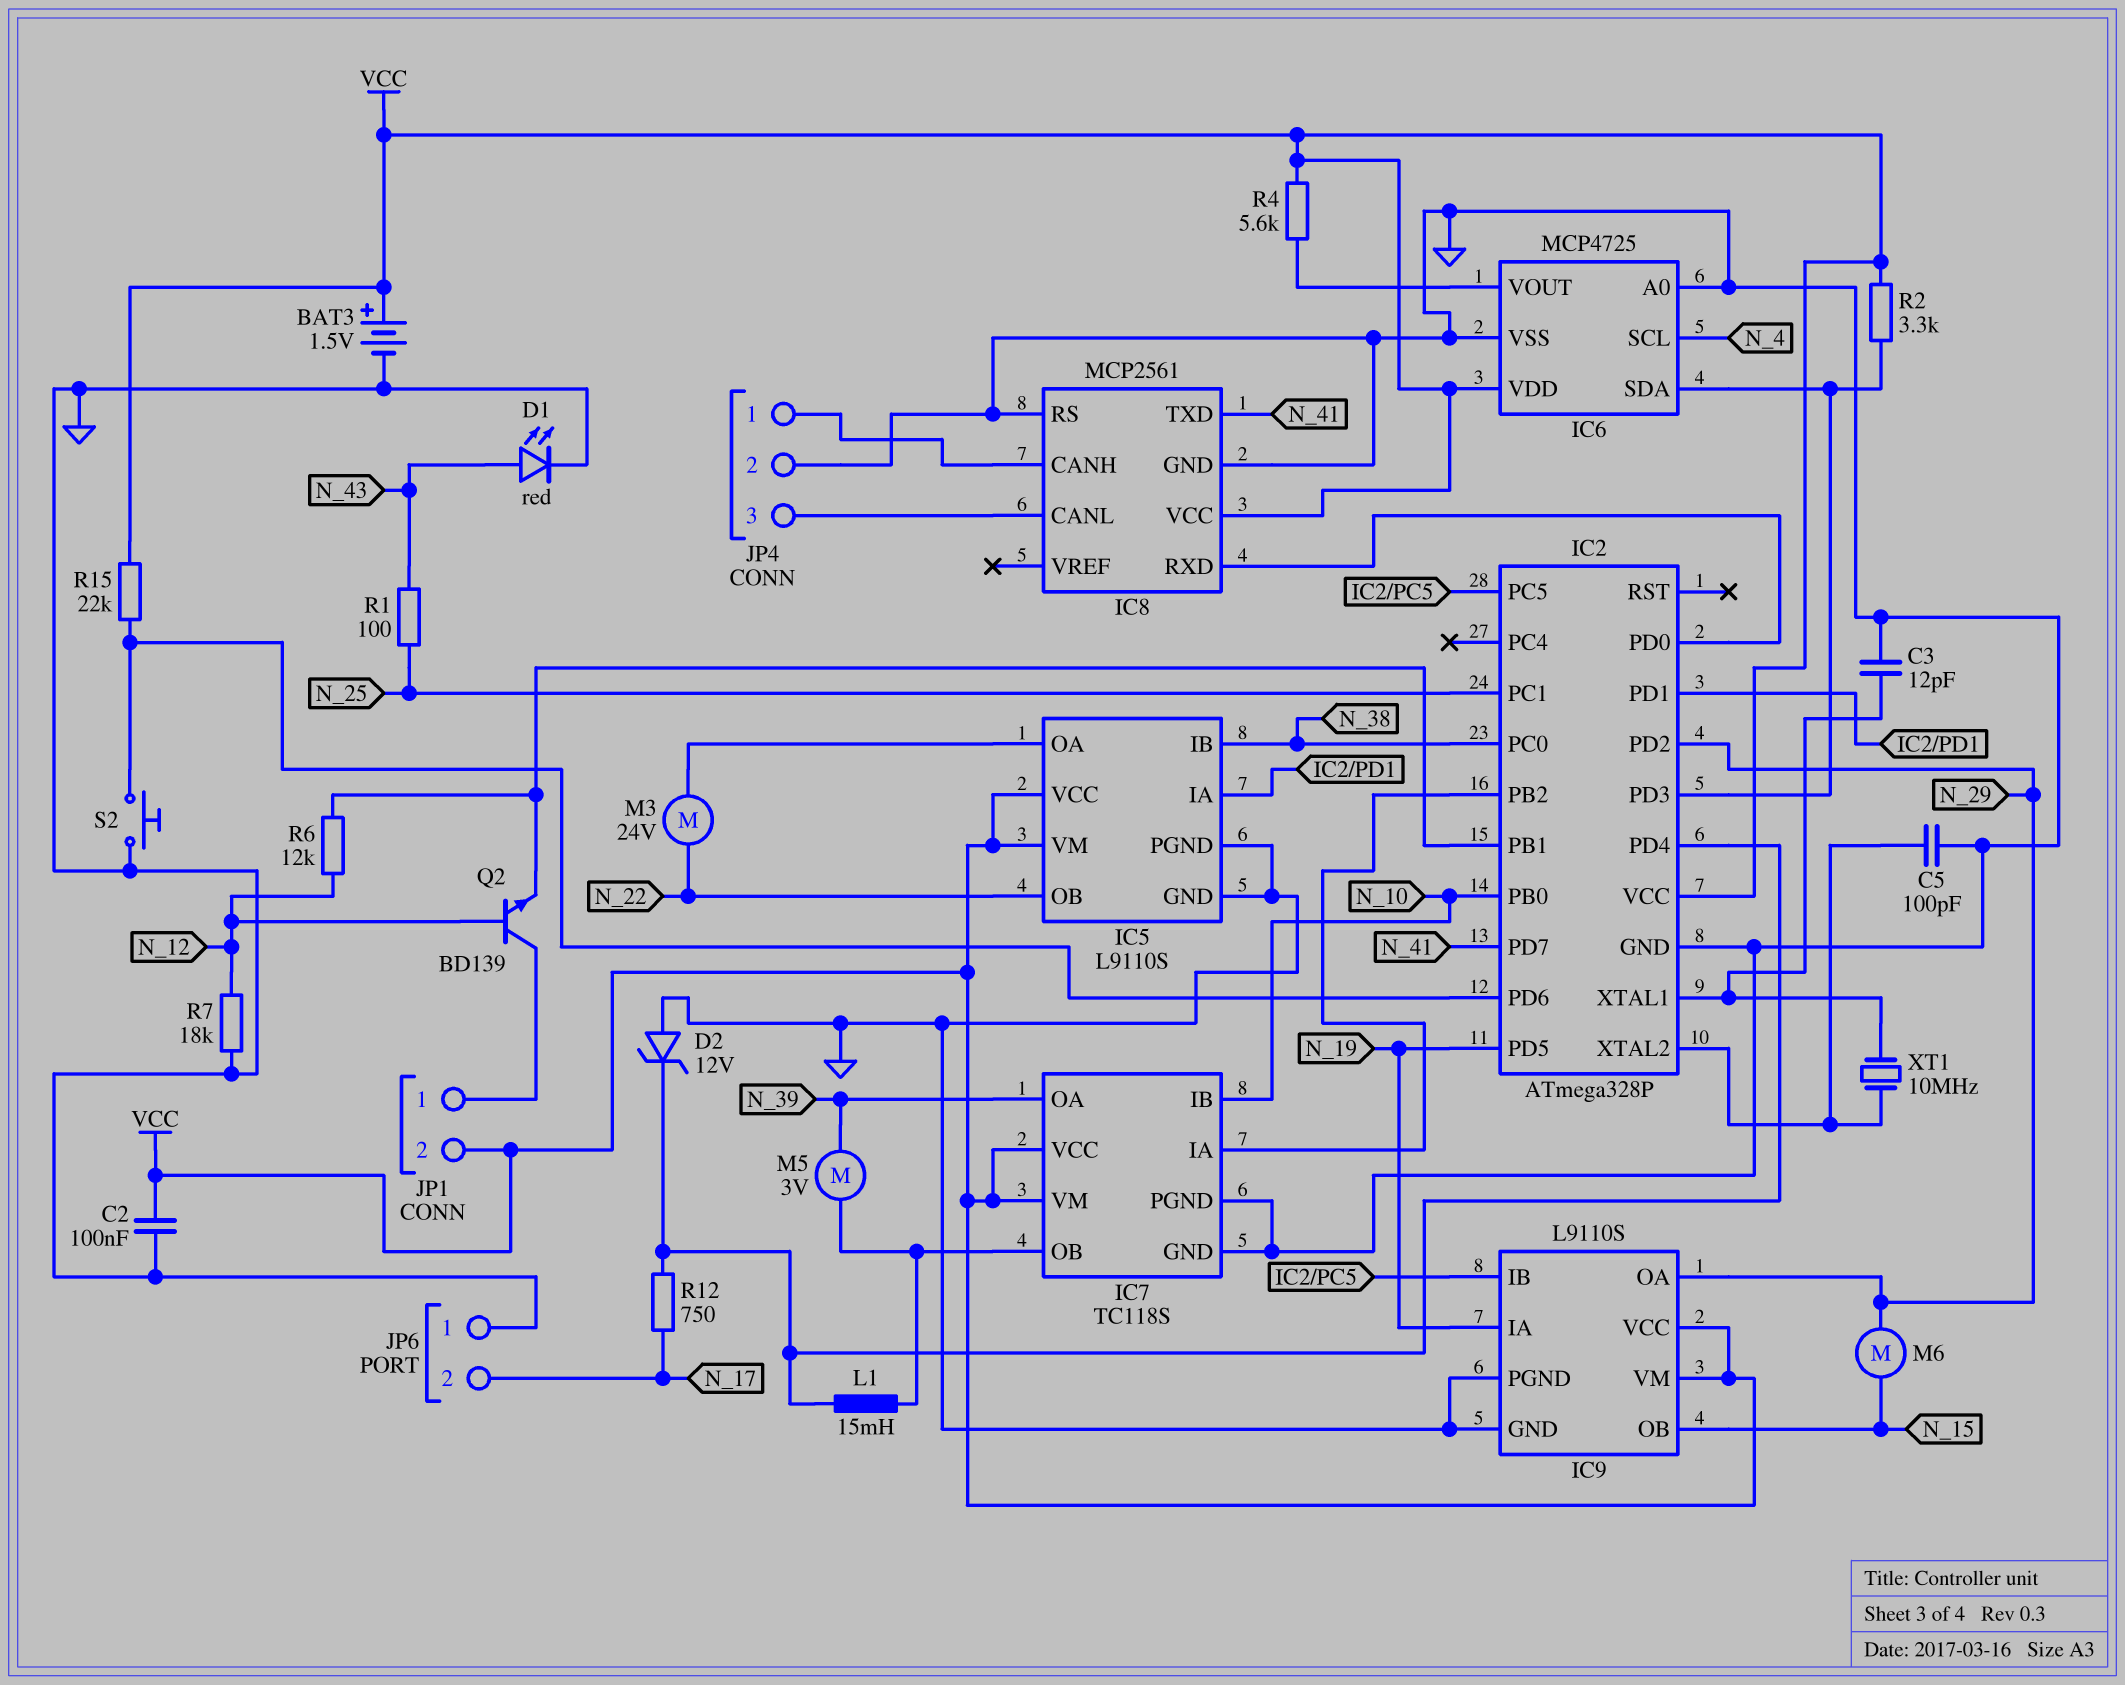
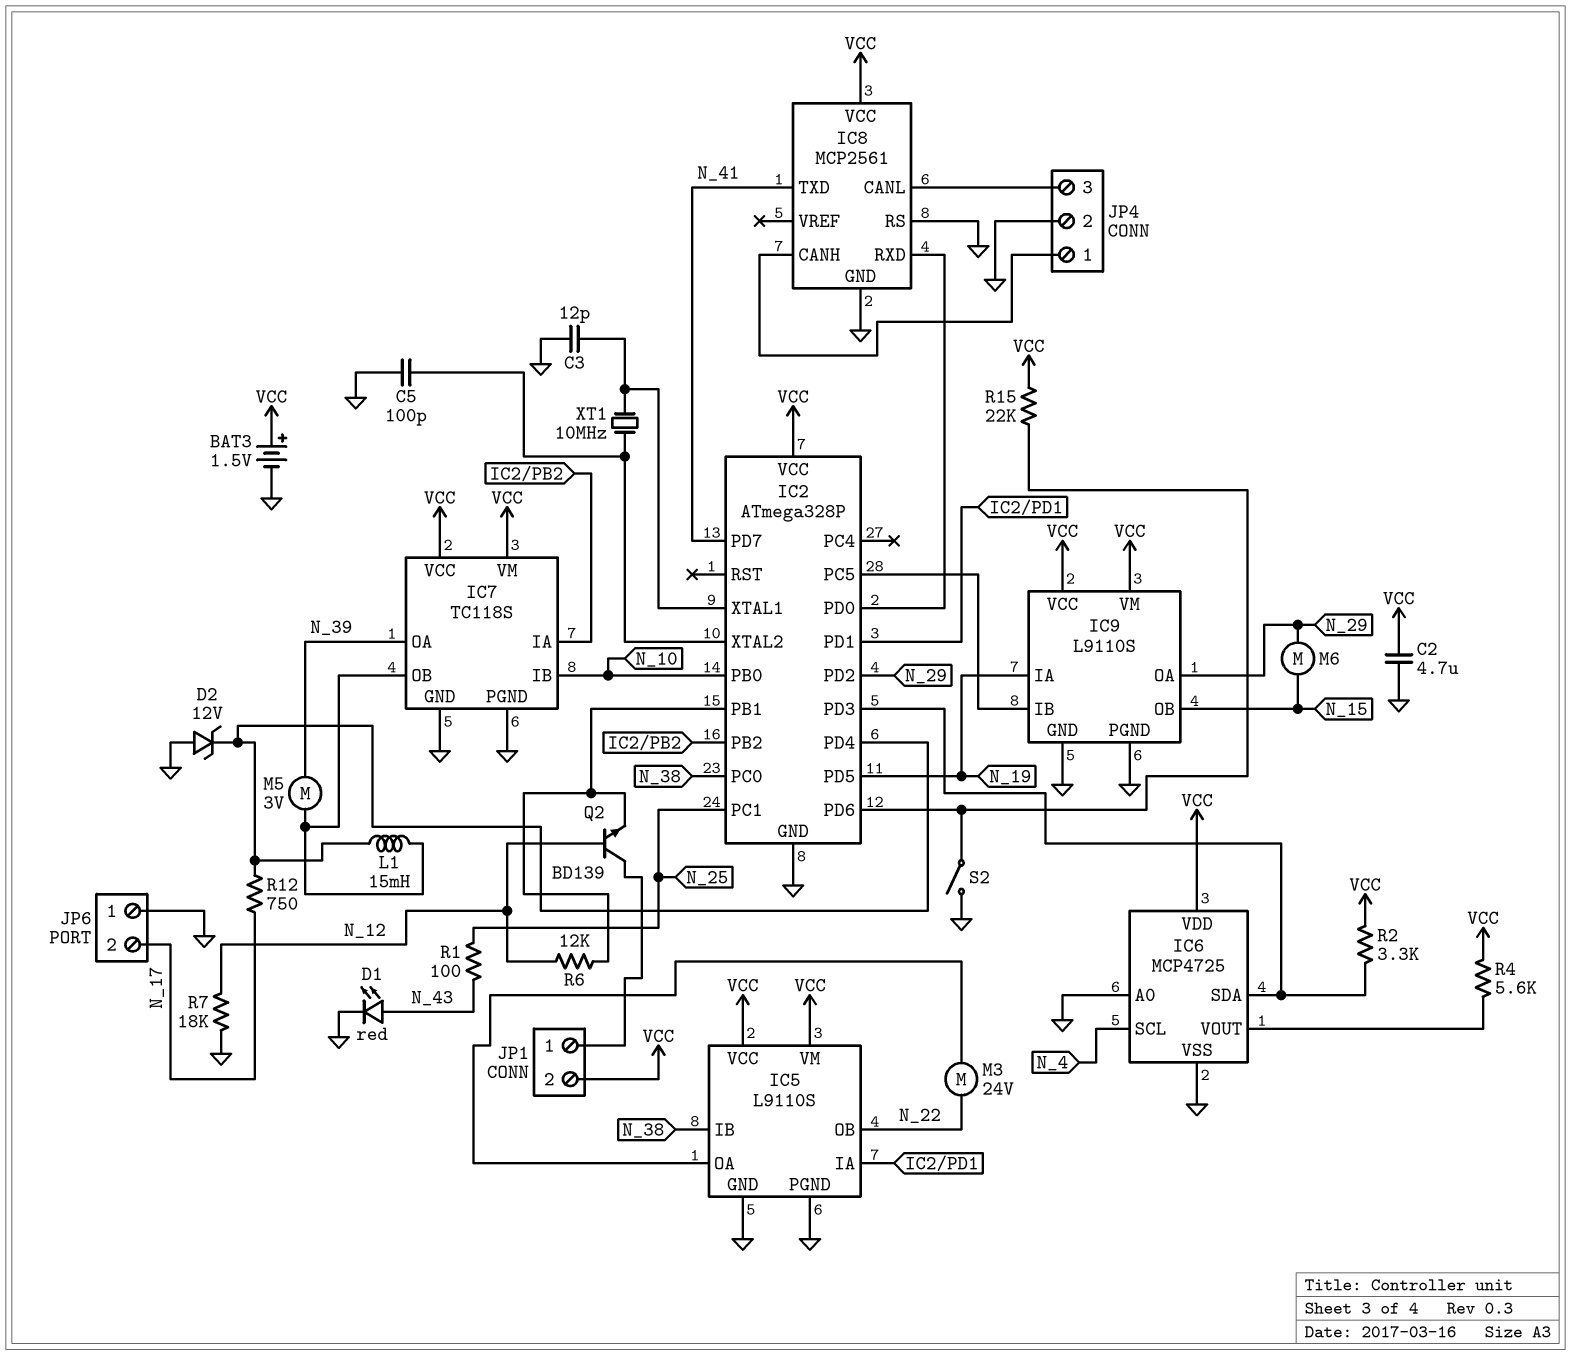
C2: 100nF (GND, VCC) -> 4.7uF (GND, VCC)
S2: button (GND, IC2/PD6) -> switch (GND, IC2/PD6)

